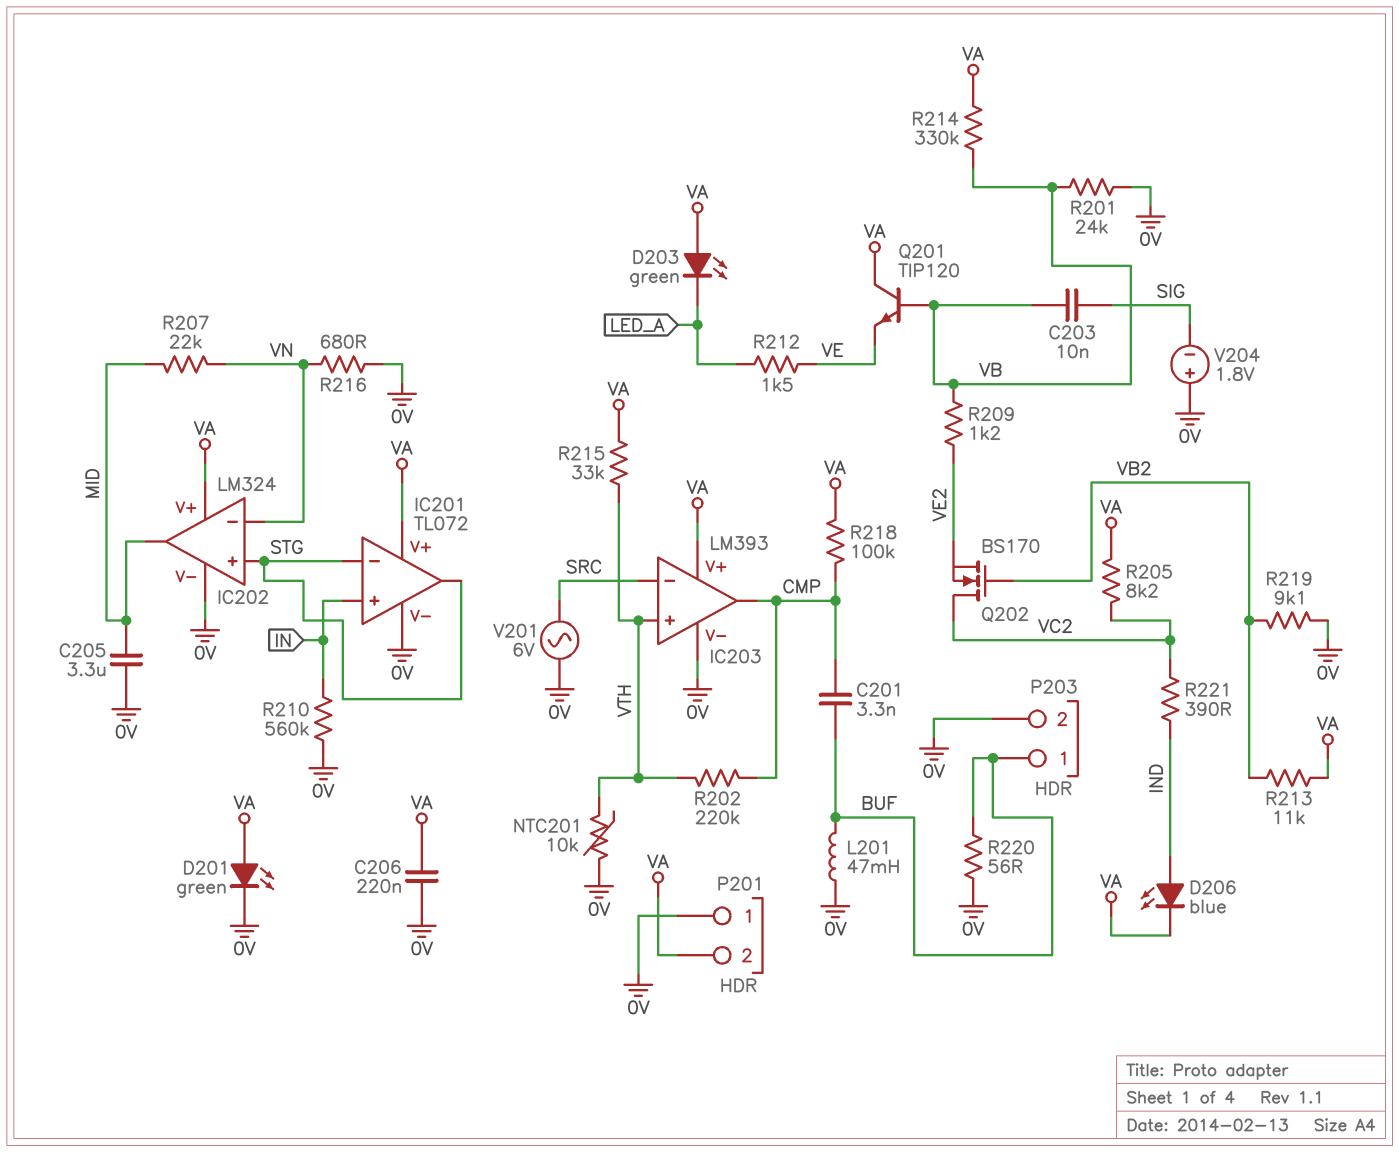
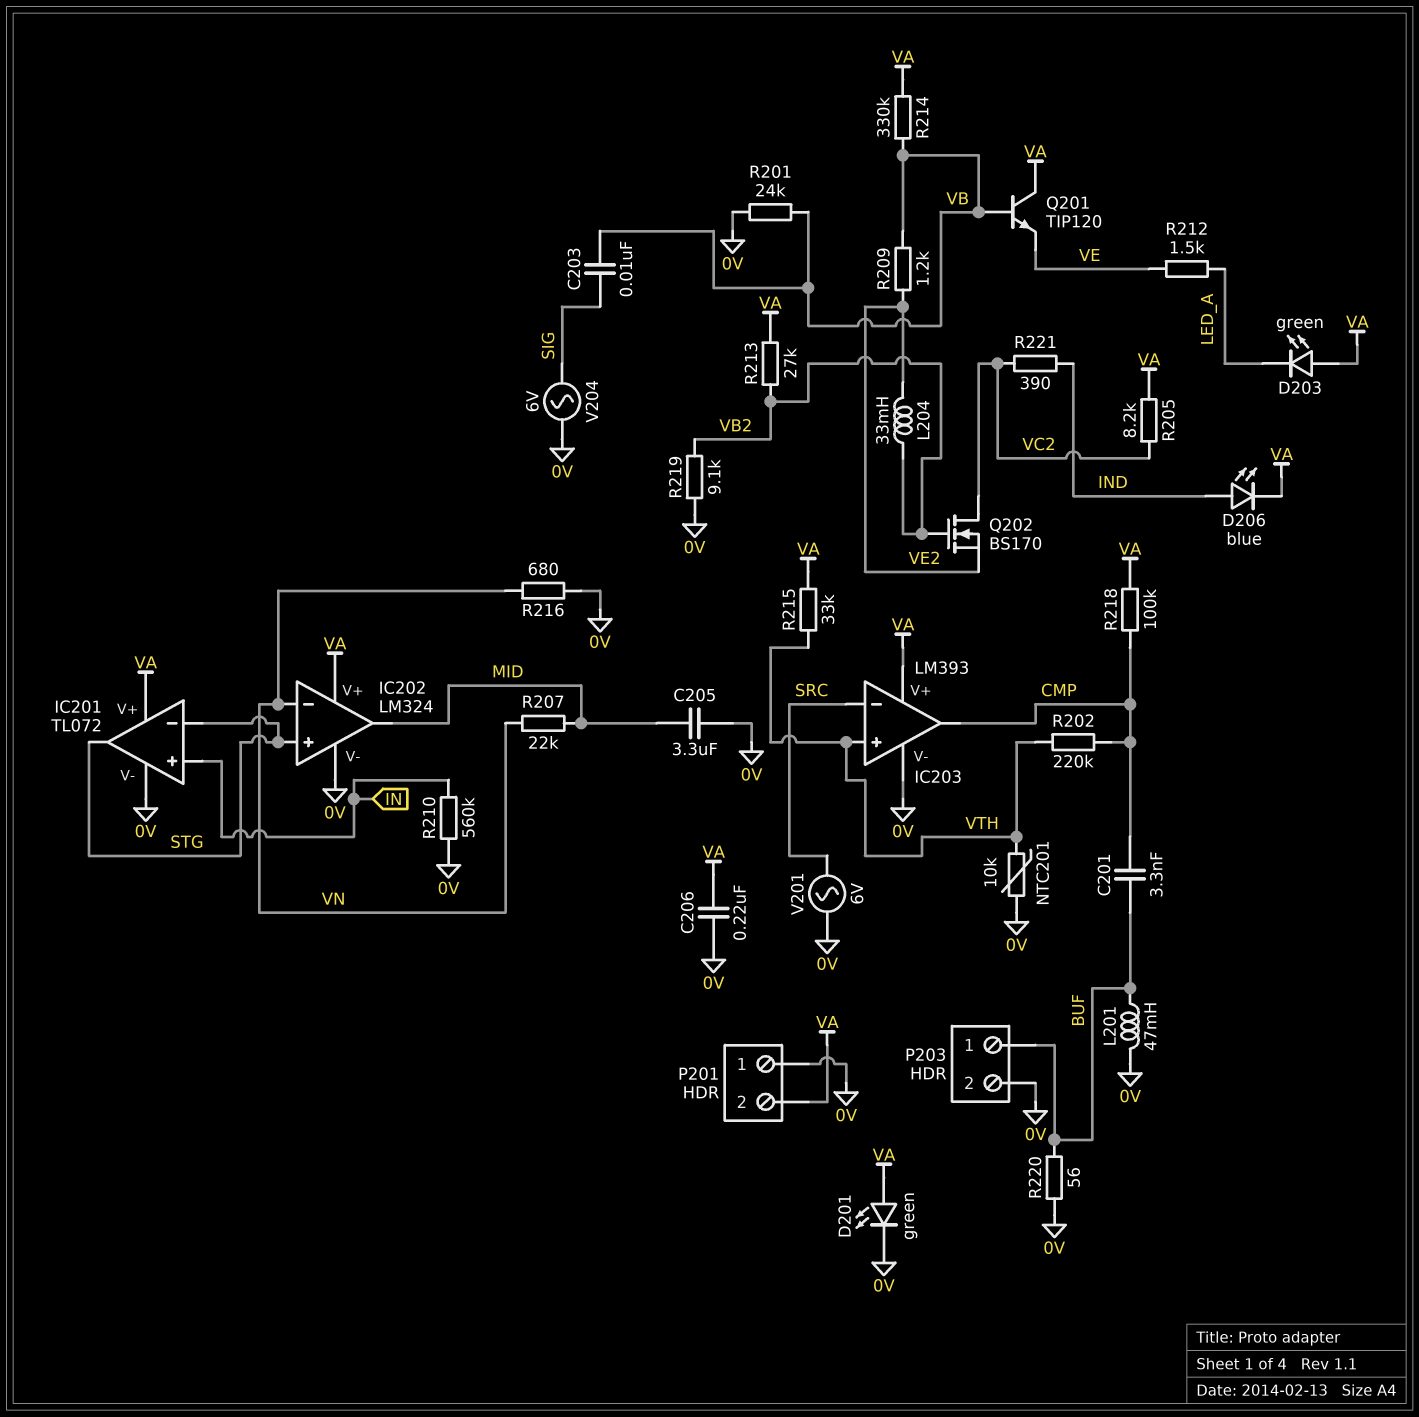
L204: none -> 33mH (VB2, VE2)
R213: 11k (VA, VB2) -> 27k (VA, VB2)
V204: 1.8V (plus 0V, minus SIG) -> AC 6V (0V, SIG)

